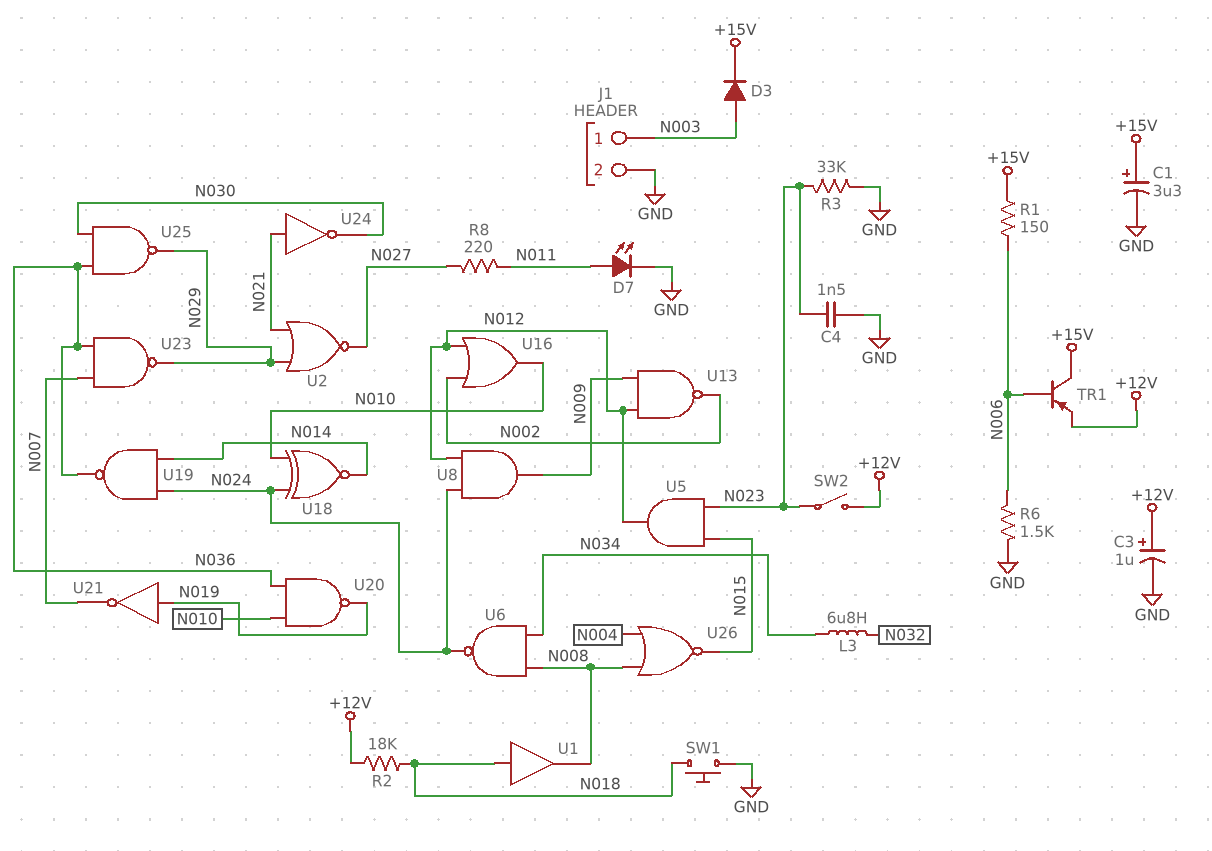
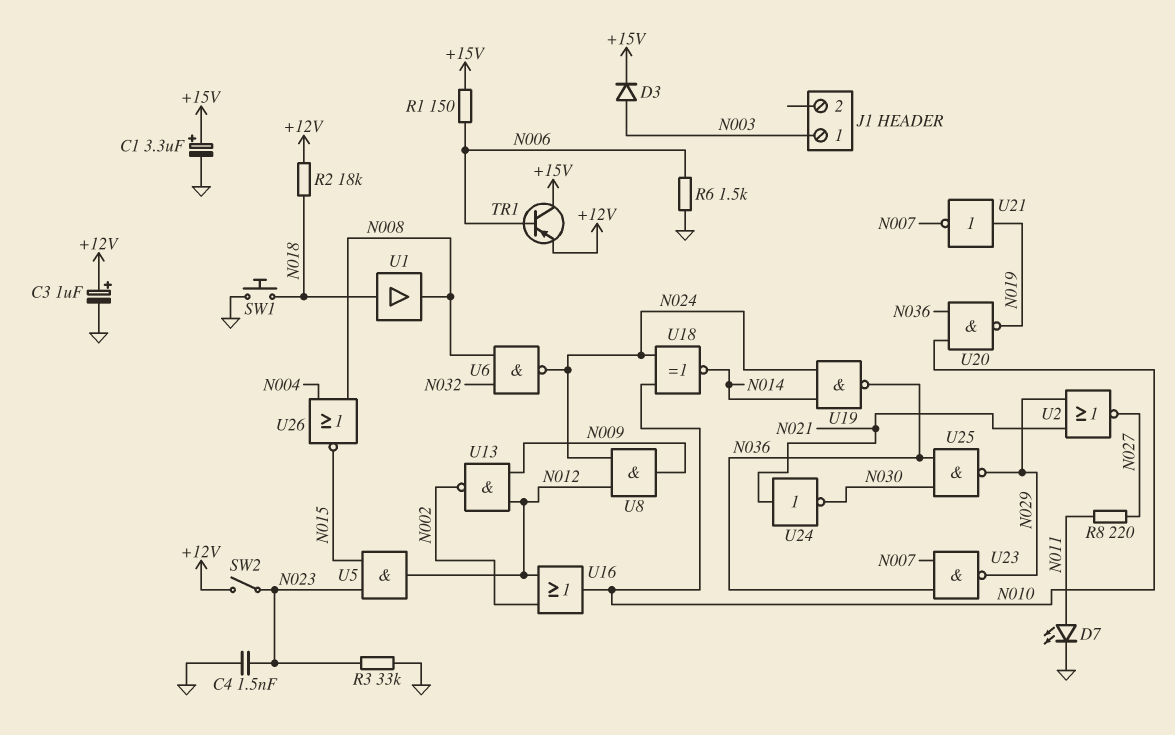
J1 pin 2: GND -> none
L3: 6.8uH (N032, N034) -> none
U6: NAND (in N008, in N034, out N024) -> NAND (in N008, in N032, out N024)

